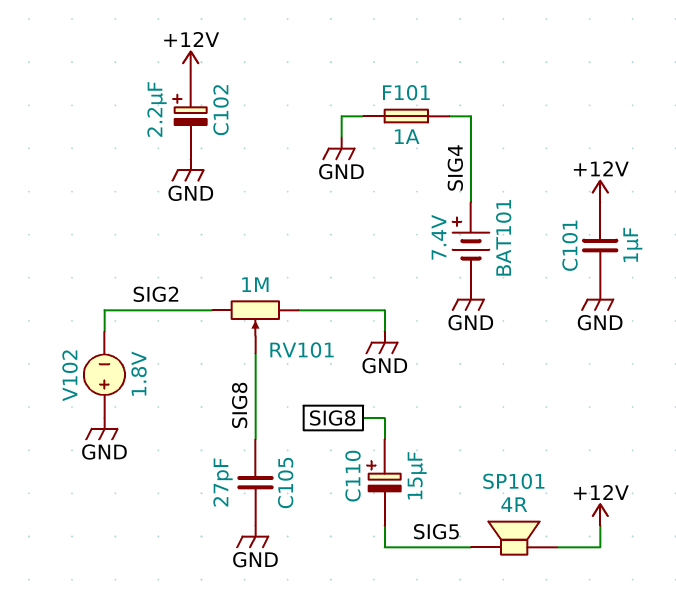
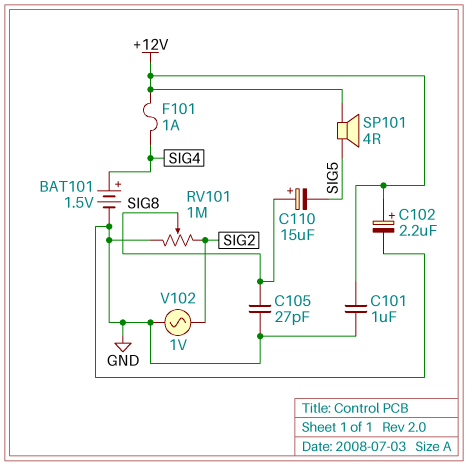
BAT101: 7.4V (plus SIG4, minus GND) -> 1.5V (plus SIG4, minus GND)
F101: 1A (GND, SIG4) -> 1A (+12V, SIG4)
V102: 1.8V (plus GND, minus SIG2) -> AC 1V (GND, SIG2)

